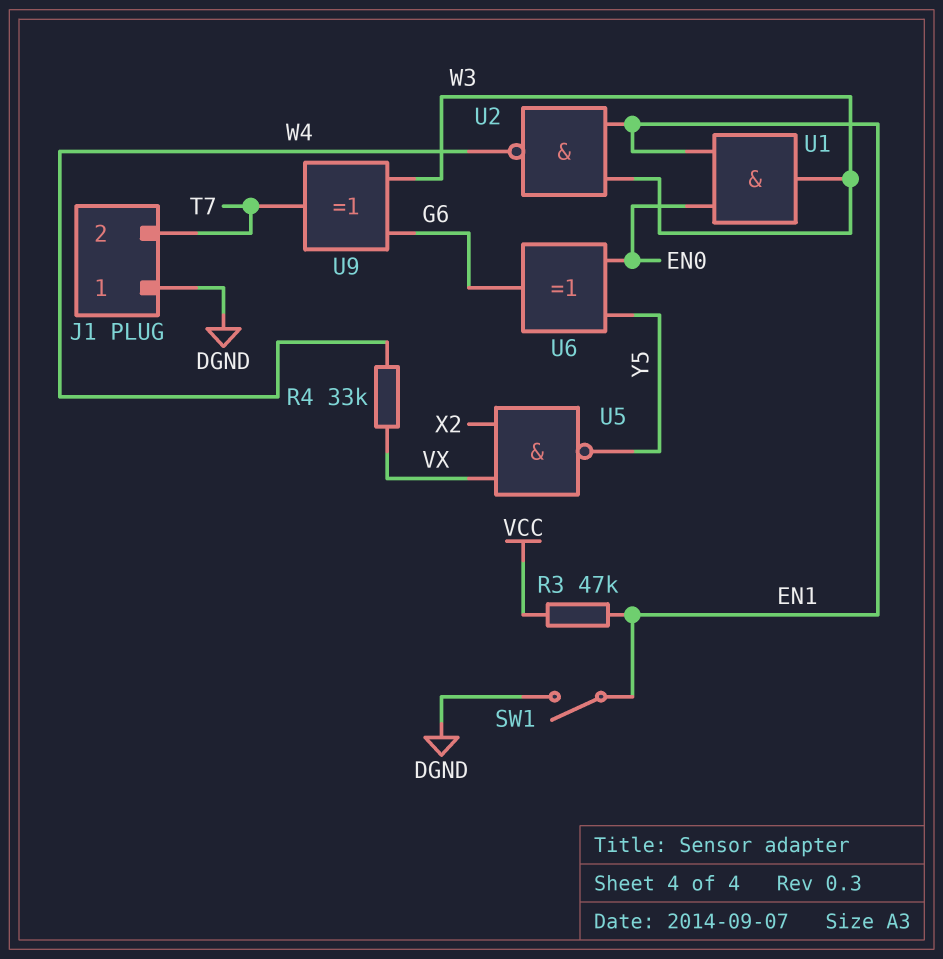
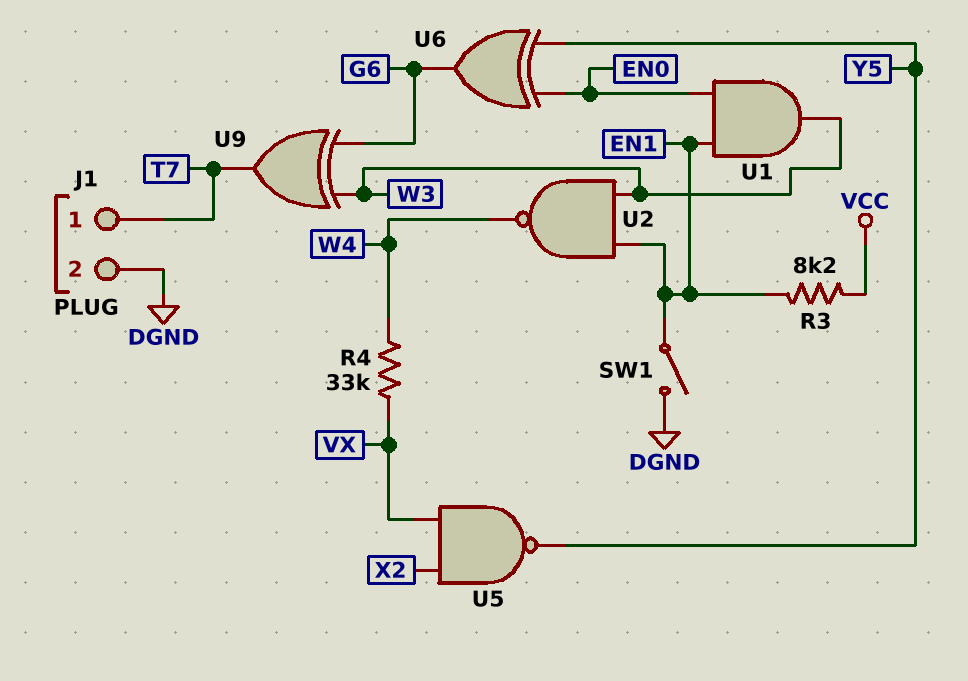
J1 pin 1: DGND -> T7
J1 pin 2: T7 -> DGND
R3: 47k (EN1, VCC) -> 8.2k (EN1, VCC)

